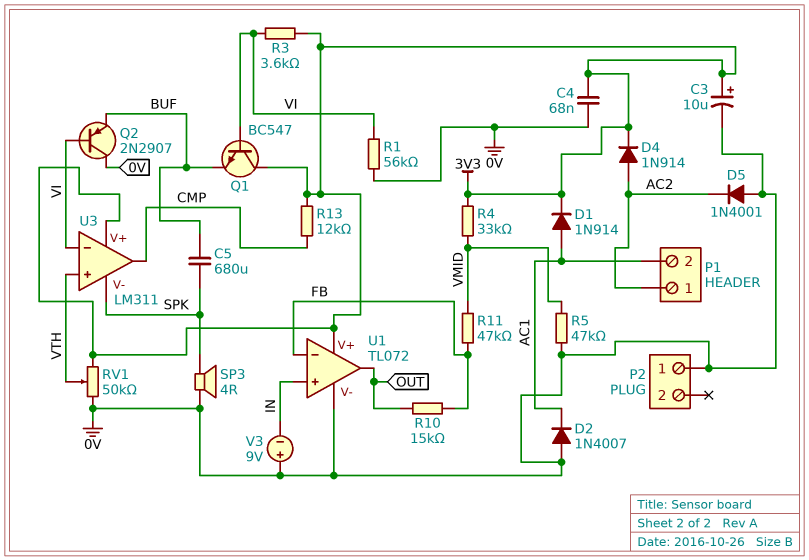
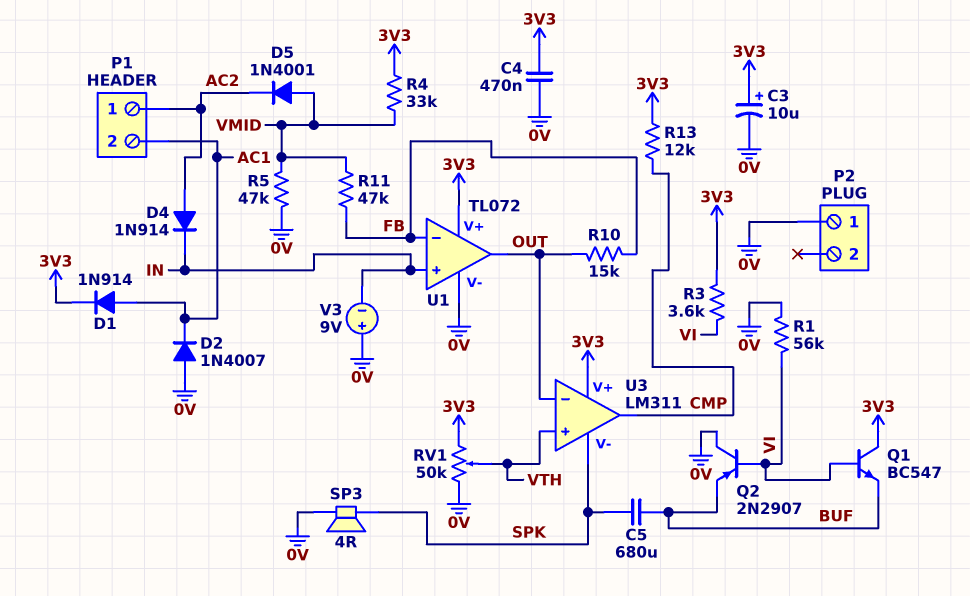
C4: 68nF (0V, 3V3) -> 470nF (0V, 3V3)
D4: diode 1N914 (A AC2, K 3V3) -> diode 1N914 (A AC2, K IN)
D5: diode 1N4001 (A 0V, K AC2) -> diode 1N4001 (A VMID, K AC2)
U3 pin in-: VI -> OUT

